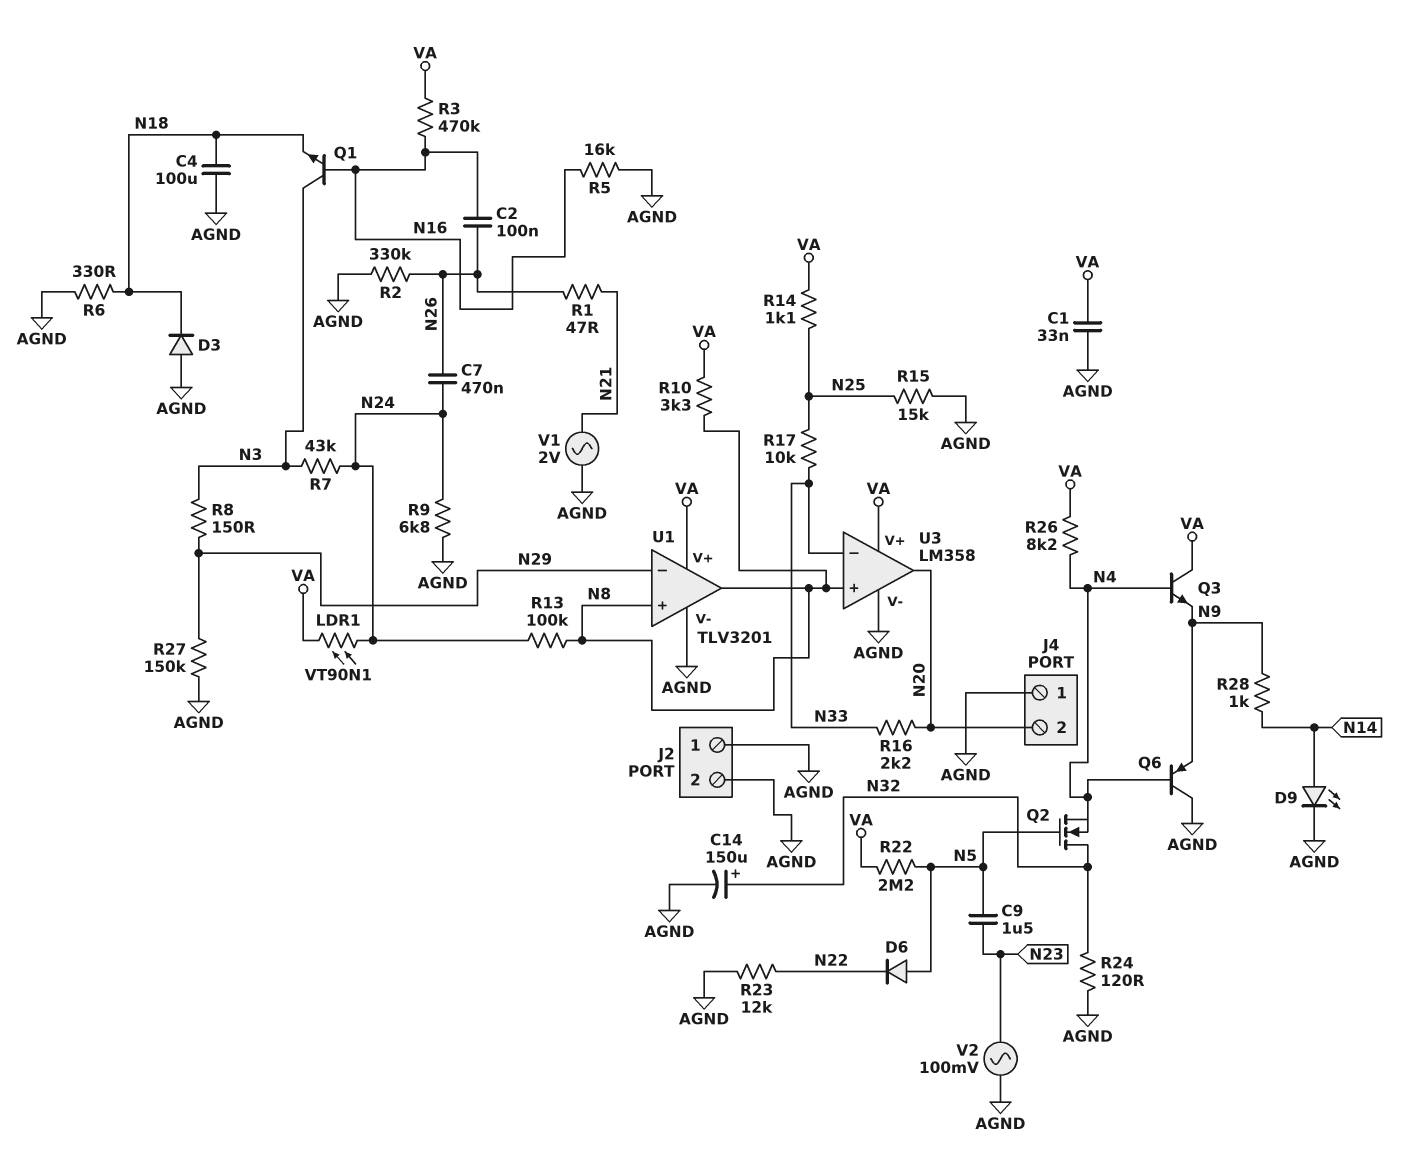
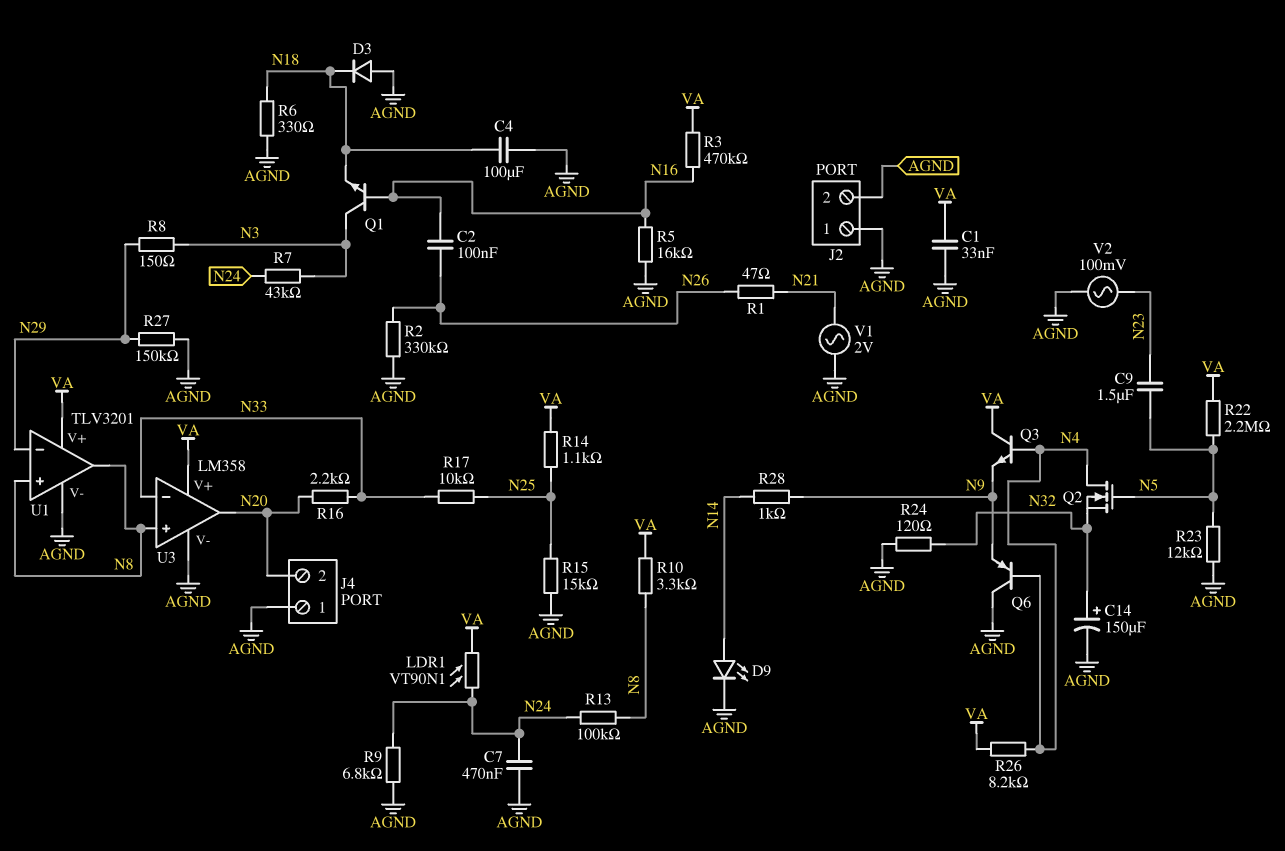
C7: 470nF (N24, N26) -> 470nF (AGND, N24)
D6: diode (A N5, K N22) -> none
Q2: NMOS (G N5, D N32, S N4) -> NMOS (G N5, D N4, S N32)
R23: 12k (AGND, N22) -> 12k (AGND, N5)

